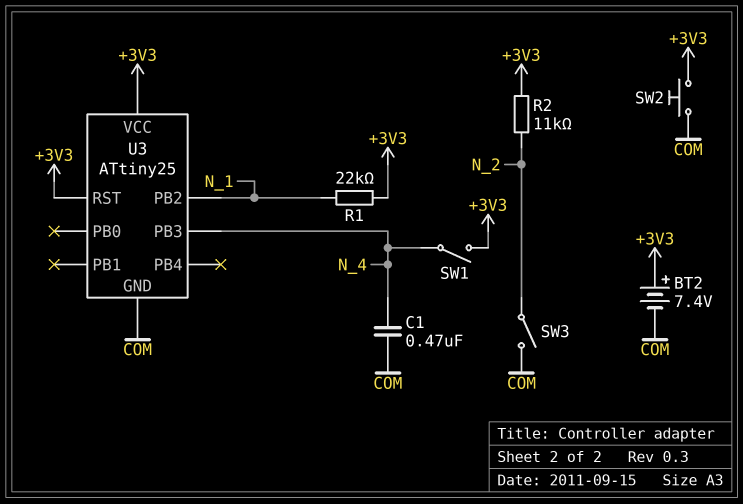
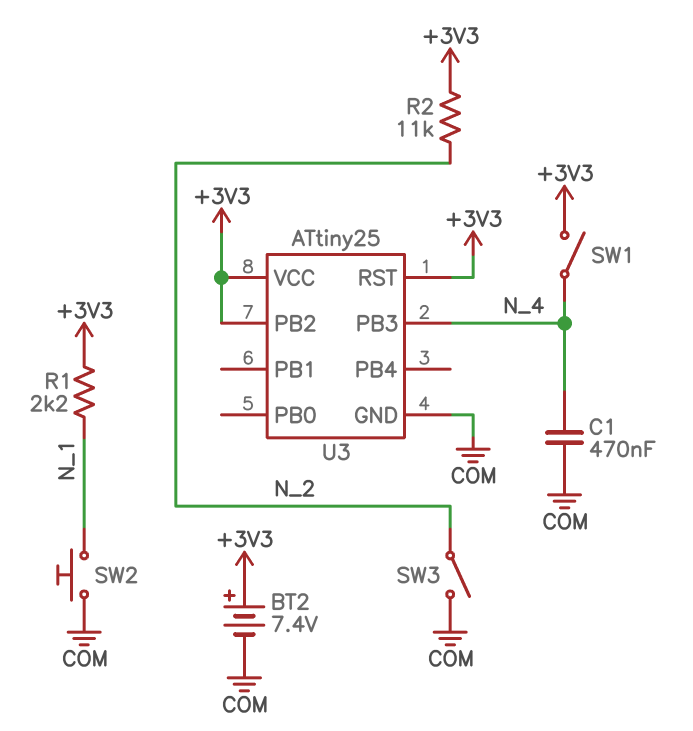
R1: 22k (+3V3, N_1) -> 2.2k (+3V3, N_1)
SW2: button (+3V3, COM) -> button (COM, N_1)
U3 pin PB2: N_1 -> +3V3

